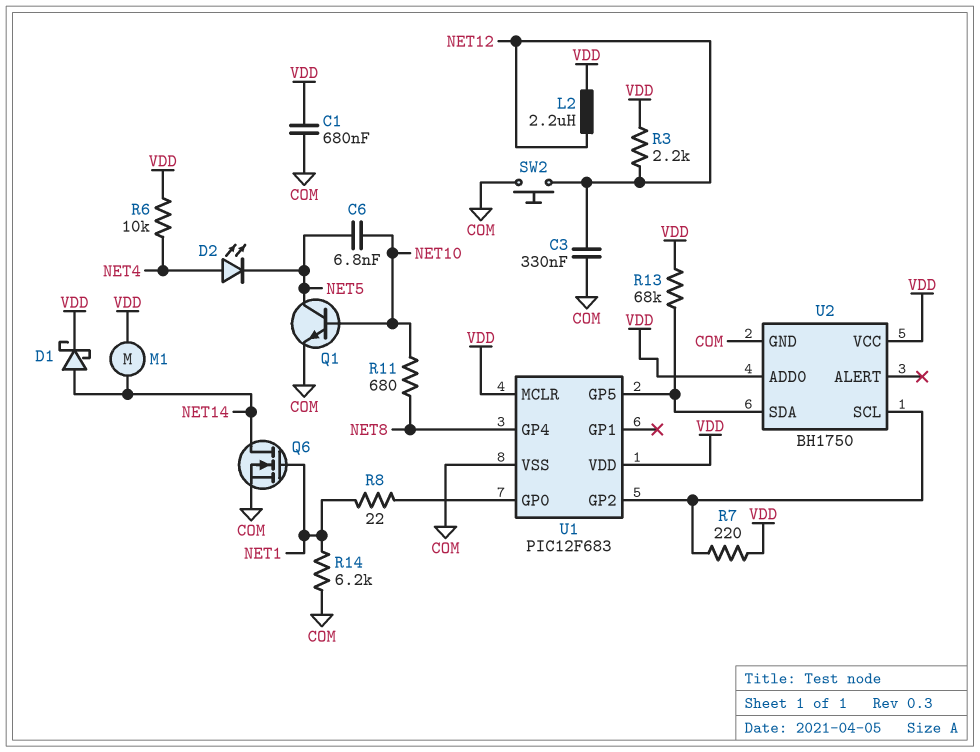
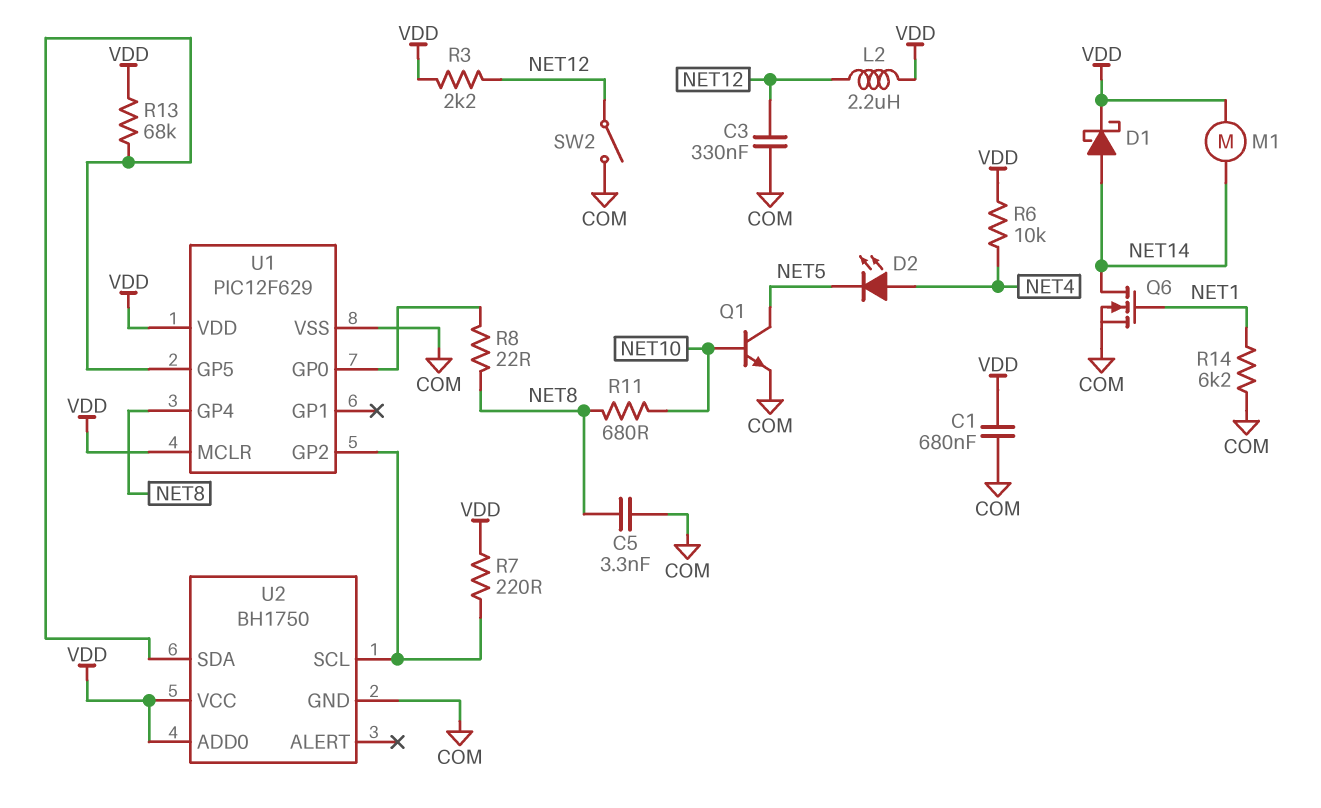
C5: none -> 3.3nF (COM, NET8)
C6: 6.8nF (NET5, NET10) -> none
R8: 22 (NET1, U1/GP0) -> 22 (NET8, U1/GP0)
SW2: button (COM, NET12) -> switch (COM, NET12)
U1: PIC12F683 -> PIC12F629

